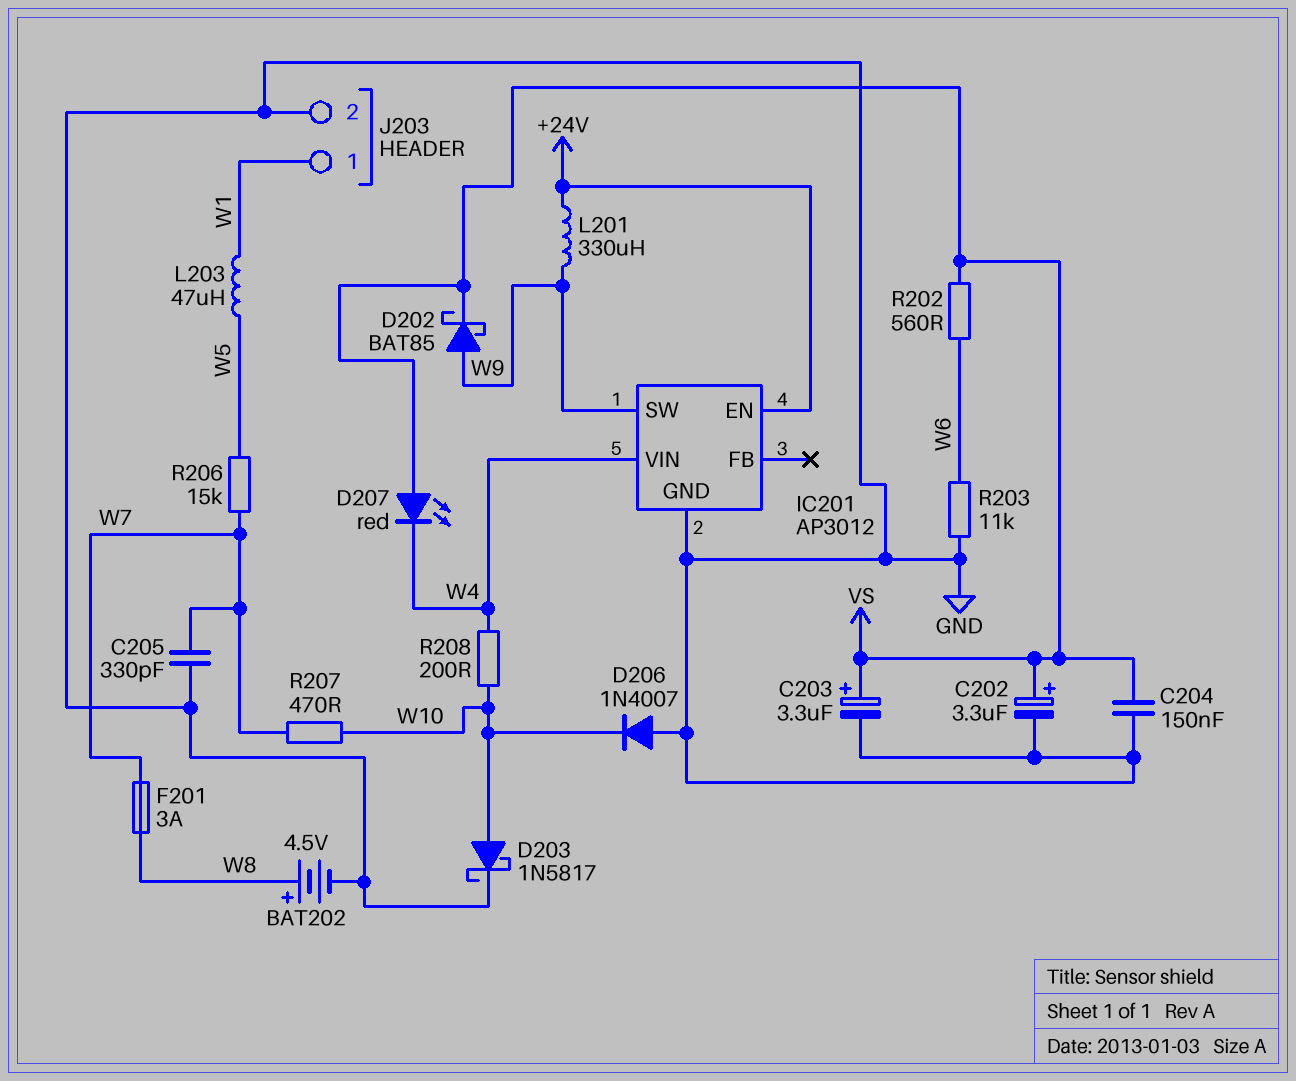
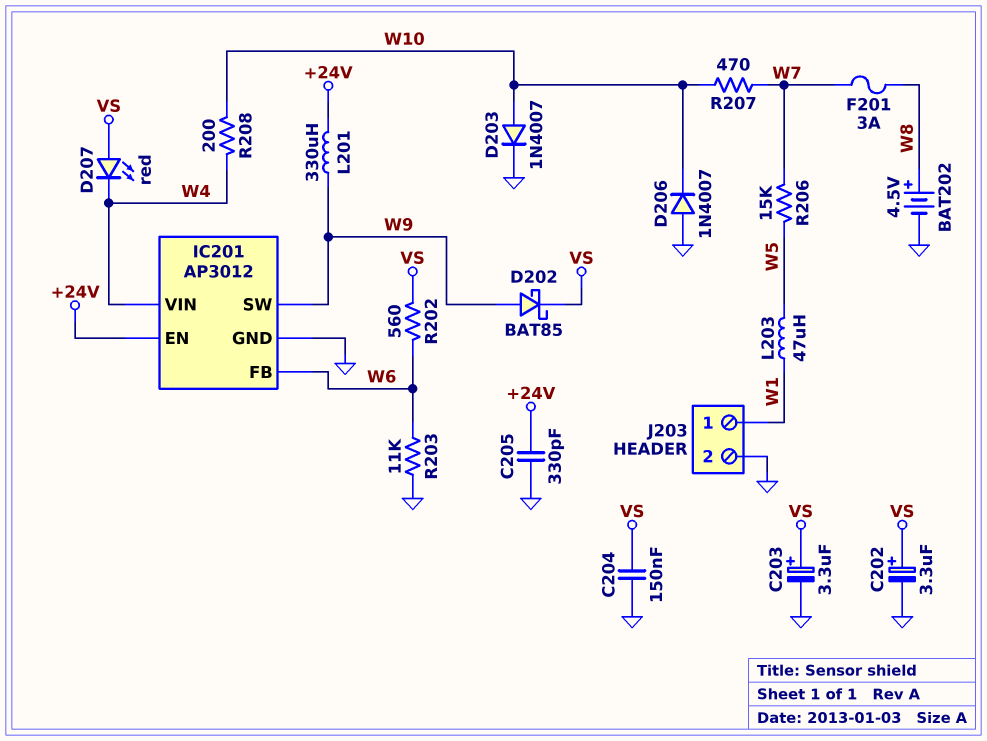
C205: 330pF (GND, W7) -> 330pF (+24V, GND)
D203: schottky 1N5817 (A W10, K GND) -> diode 1N4007 (A W10, K GND)
IC201 pin FB: none -> W6

